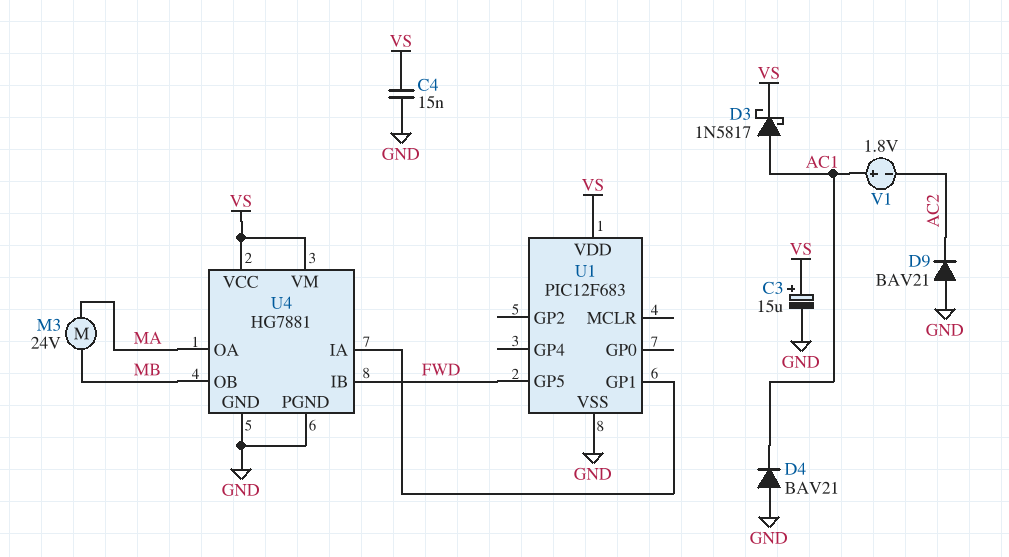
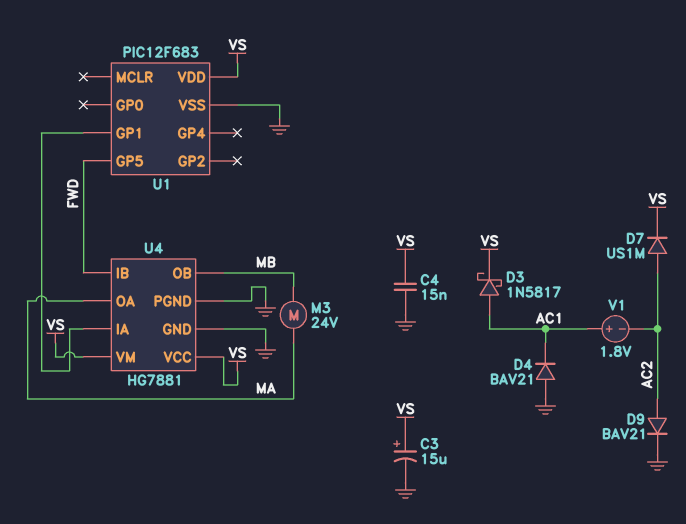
D7: none -> diode US1M (A AC2, K VS)
D9: diode BAV21 (A GND, K AC2) -> diode BAV21 (A AC2, K GND)

